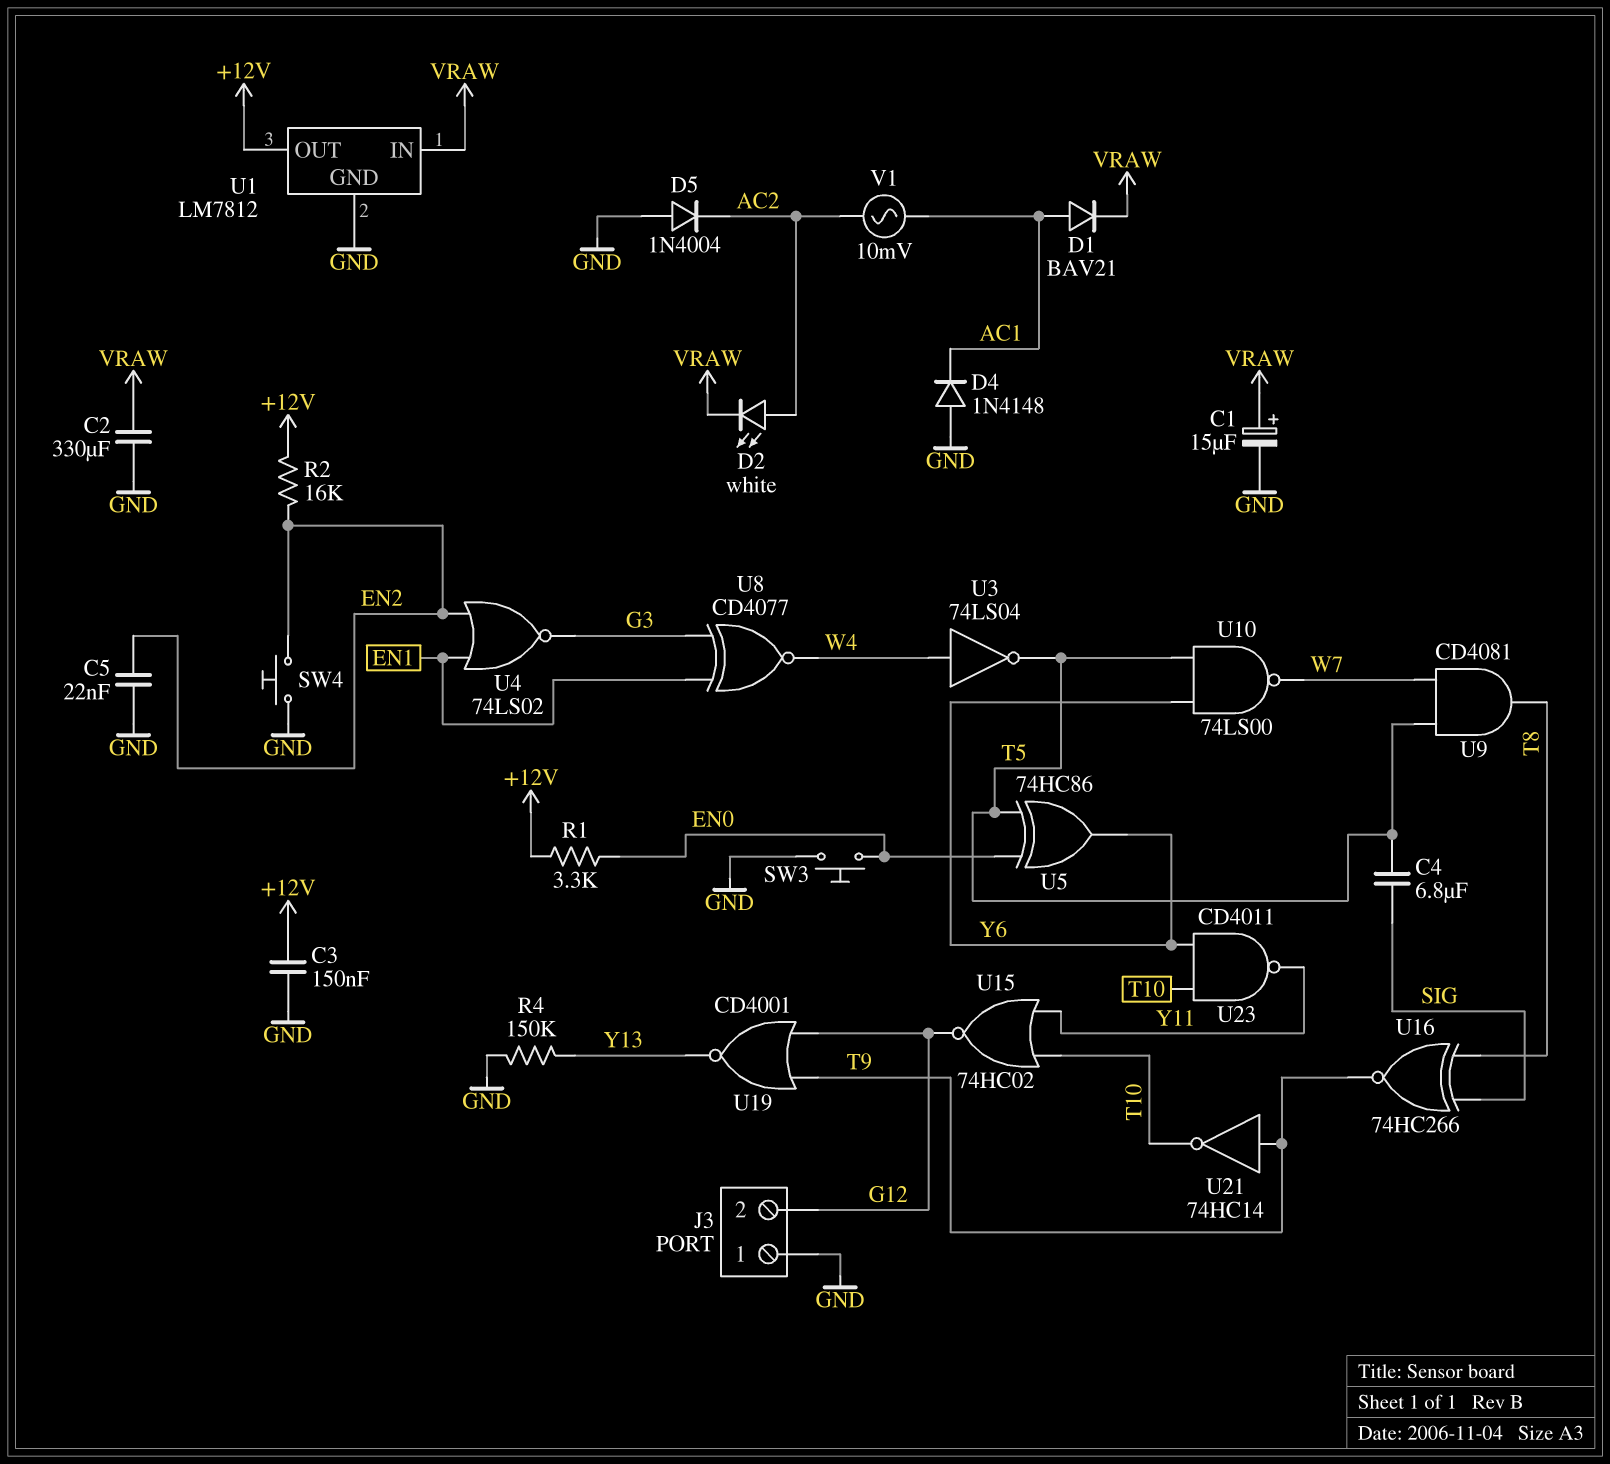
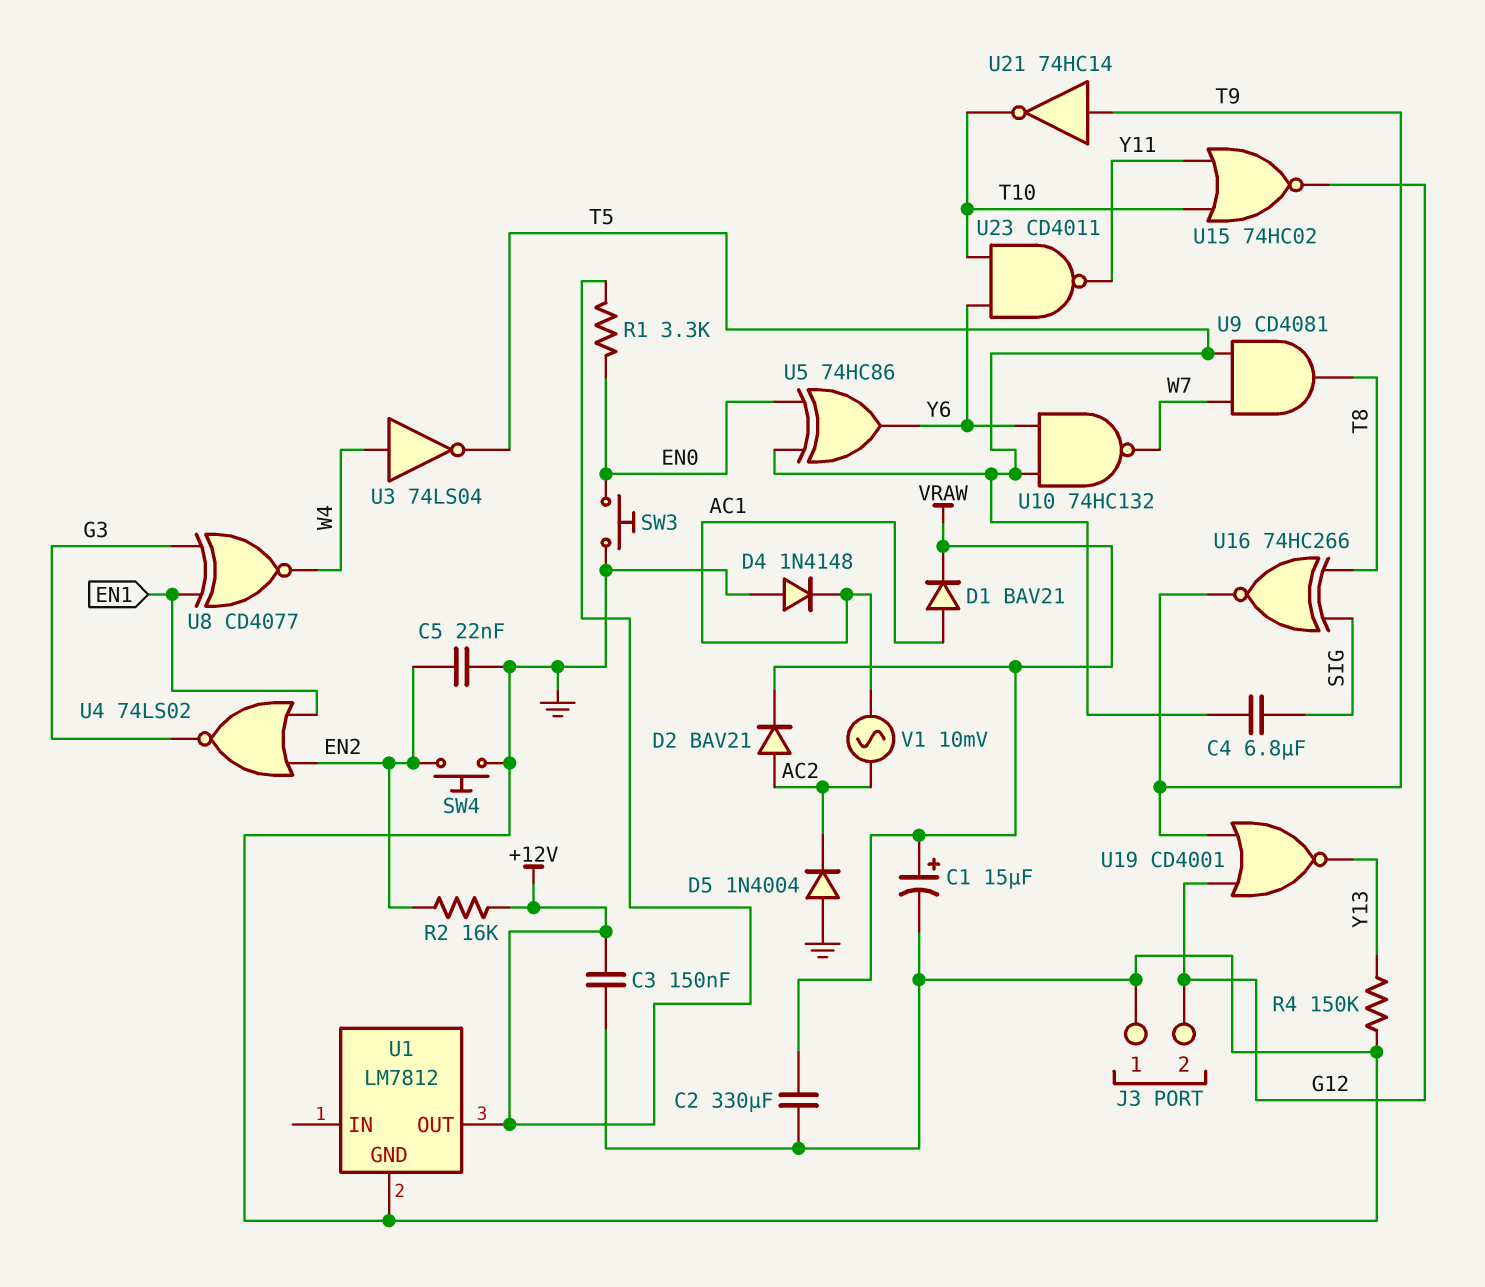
D2: LED white (A AC2, K VRAW) -> diode BAV21 (A AC2, K VRAW)
U1 pin IN: VRAW -> none
U10: NAND 74LS00 (in T5, in Y6, out W7) -> NAND 74HC132 (in T5, in Y6, out W7)

